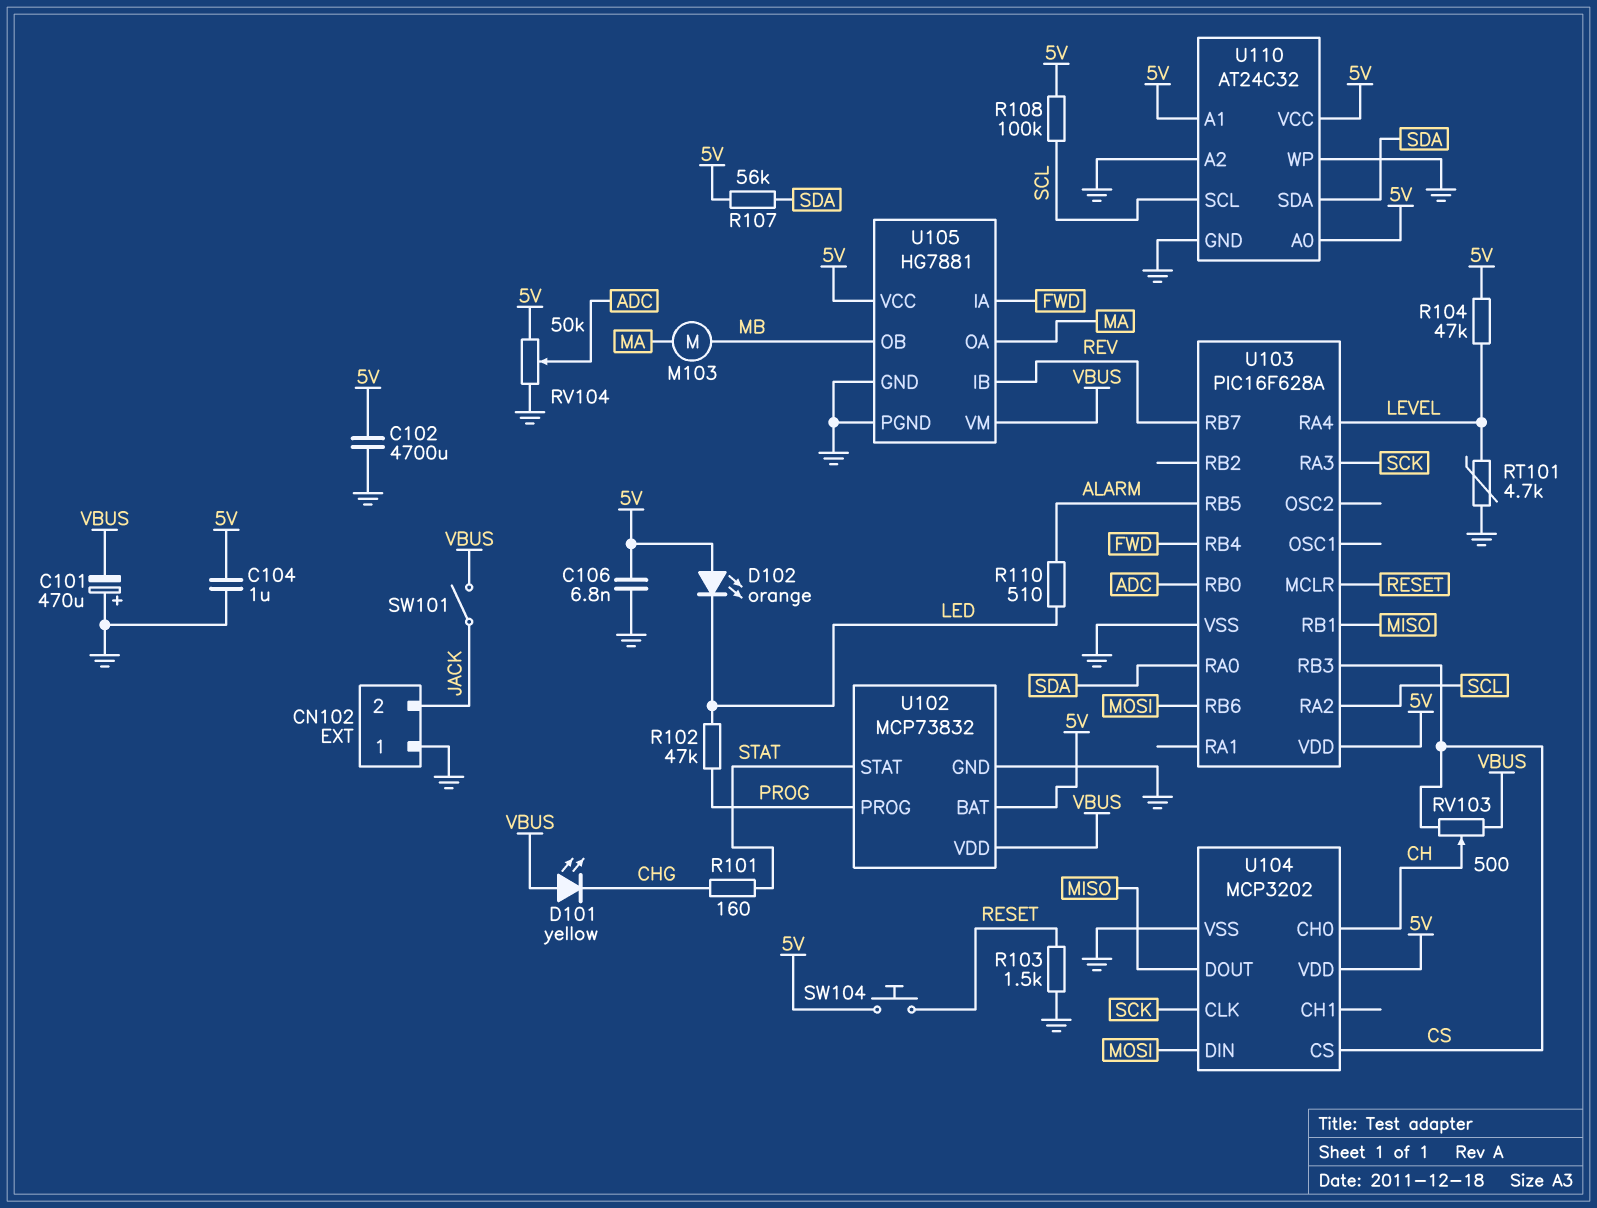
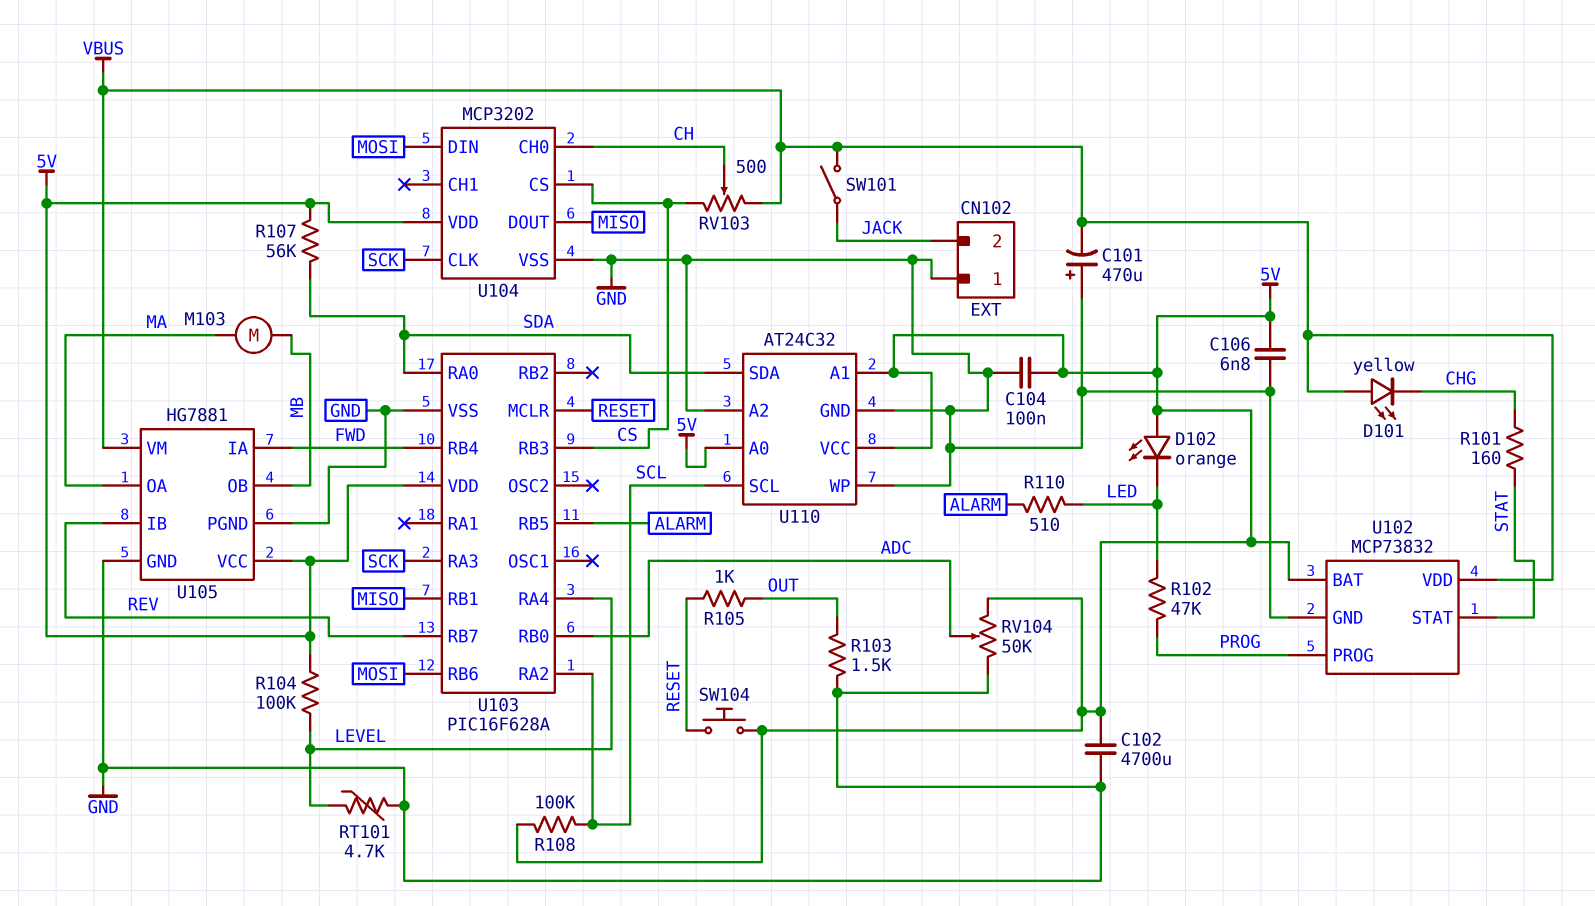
C104: 1uF (5V, GND) -> 100nF (5V, GND)
R103: 1.5k (GND, RESET) -> 1.5k (GND, OUT)
R104: 47k (5V, LEVEL) -> 100k (5V, LEVEL)
R105: none -> 1k (OUT, RESET)

